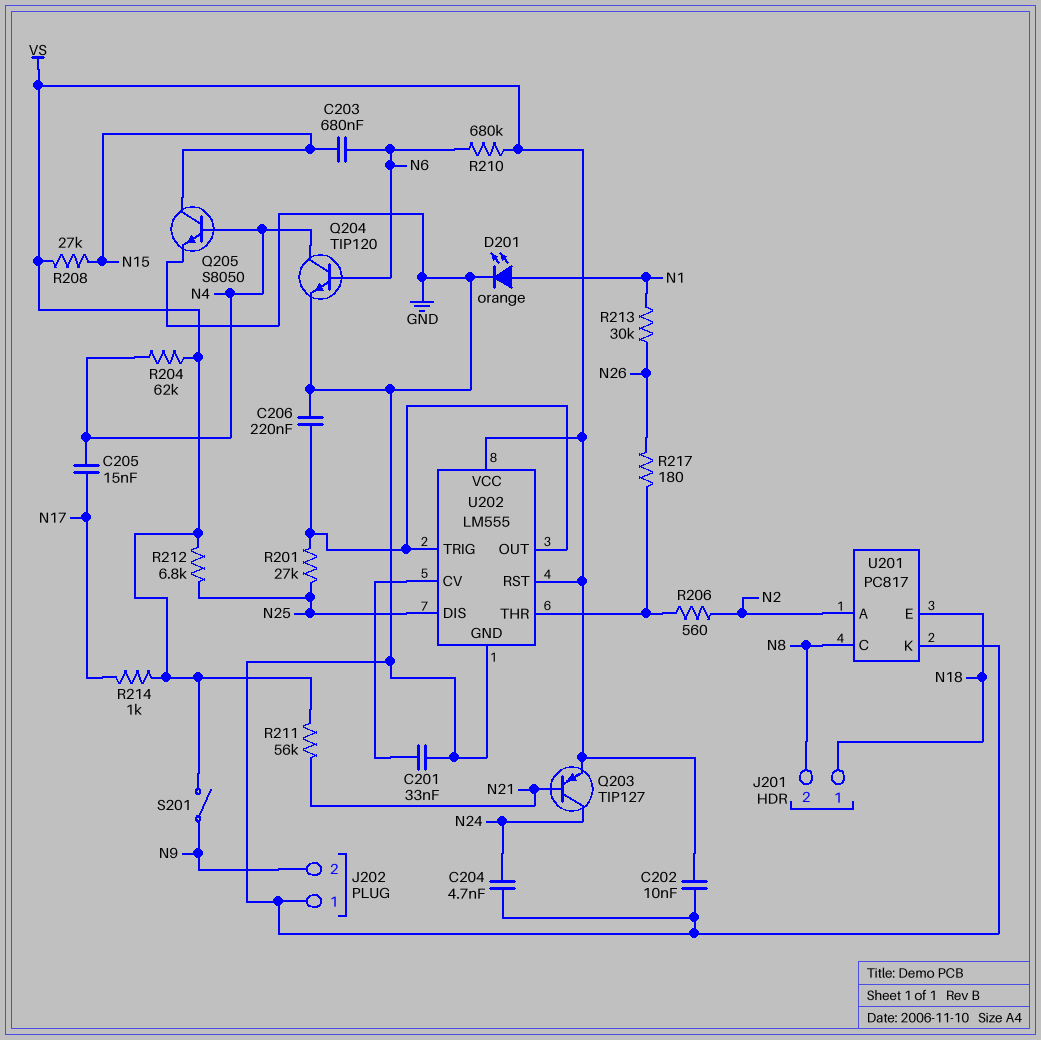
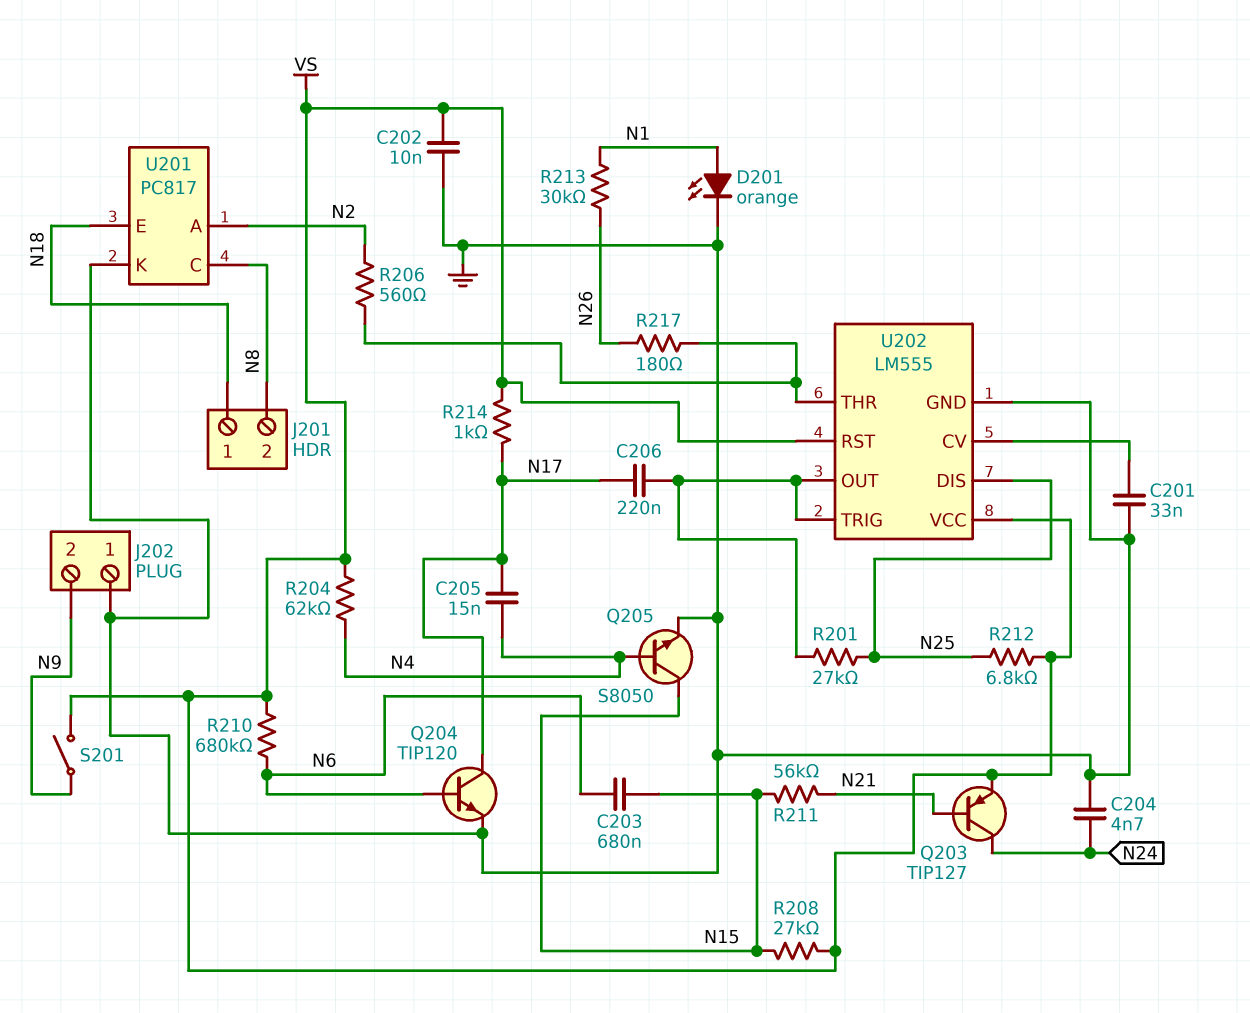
C206: 220nF (GND, U202/OUT) -> 220nF (N17, U202/OUT)
Q204: NPN TIP120 (B N6, C N4, E GND) -> NPN TIP120 (B N6, C N17, E GND)
R211: 56k (N21, VS) -> 56k (N15, N21)

